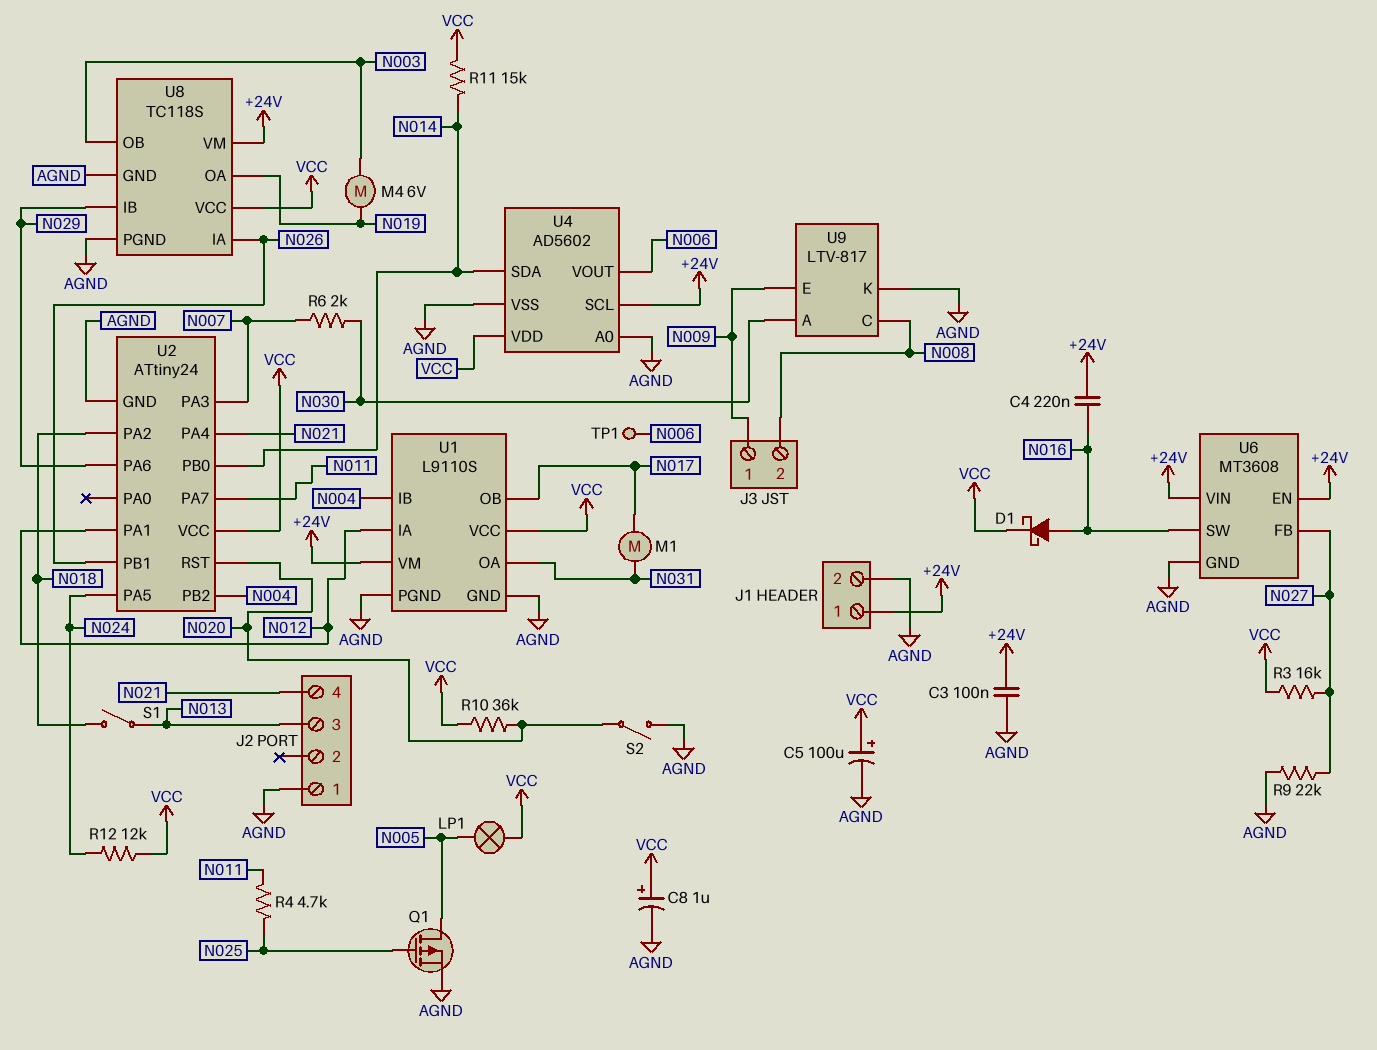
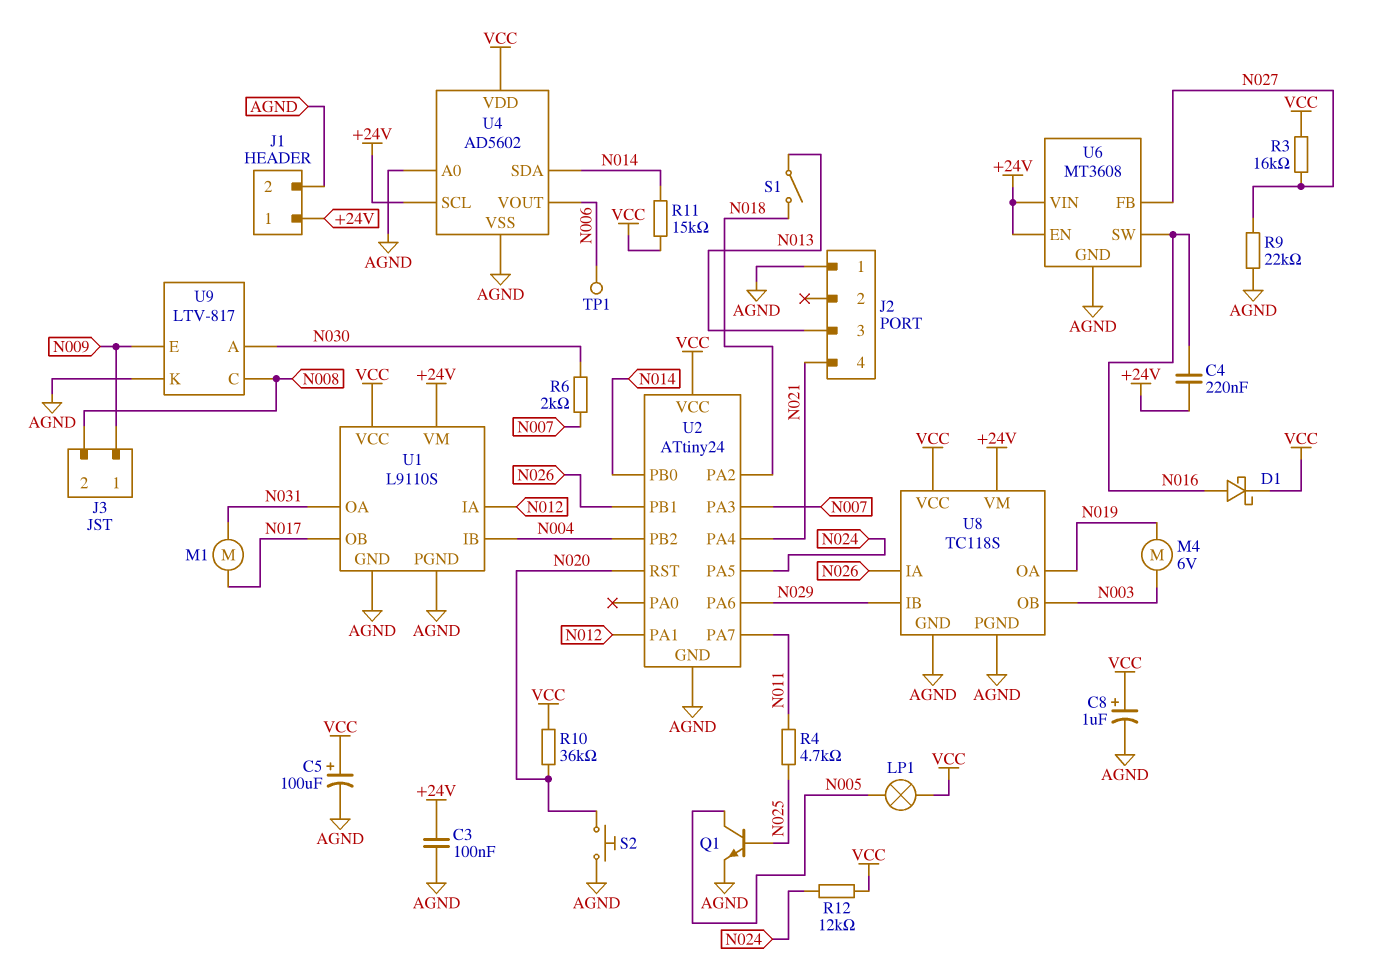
Q1: PMOS (G N025, D N005, S AGND) -> NPN (B N025, C N005, E AGND)
S2: switch (AGND, N020) -> button (AGND, N020)

